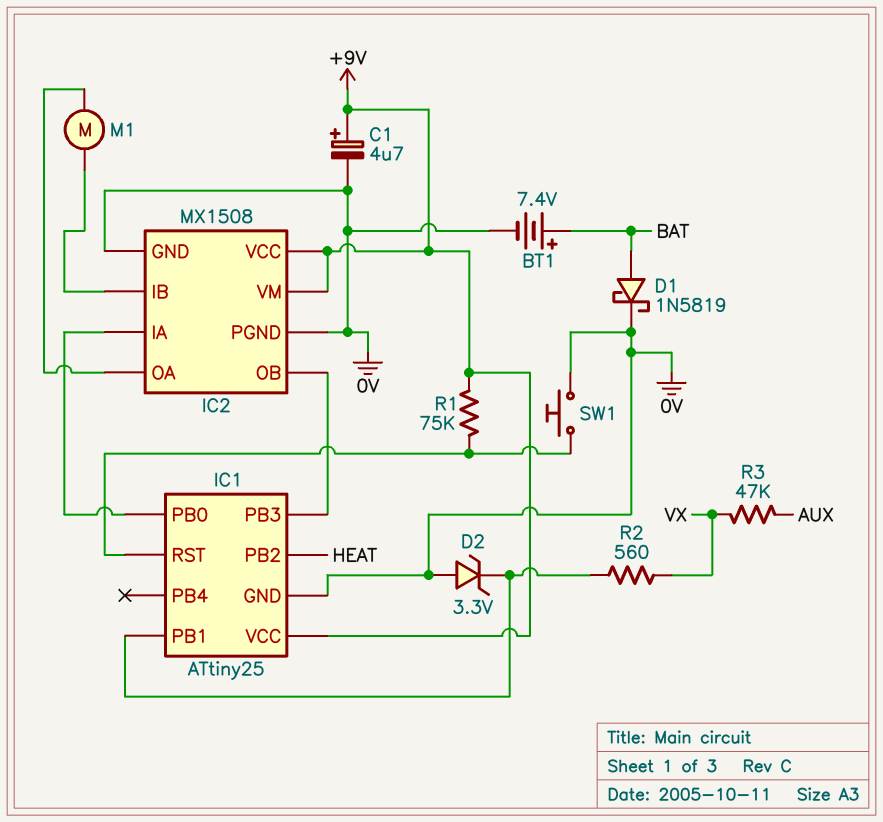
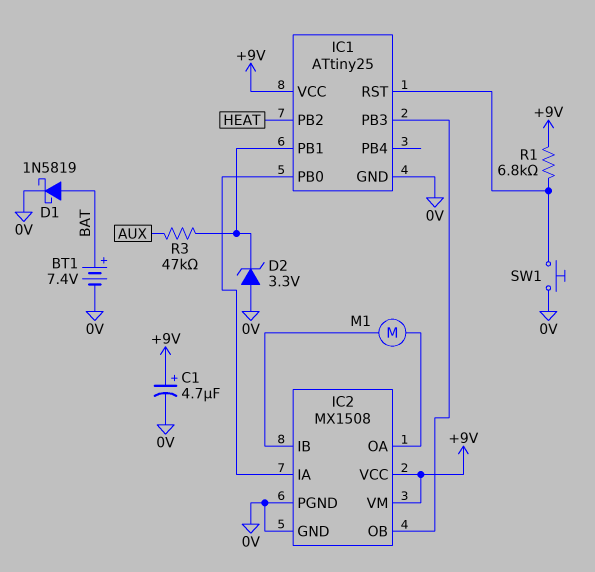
R1: 75k (+9V, IC1/RST) -> 6.8k (+9V, IC1/RST)
R2: 560 (IC1/PB1, VX) -> none
R3: 47k (AUX, VX) -> 47k (AUX, IC1/PB1)

